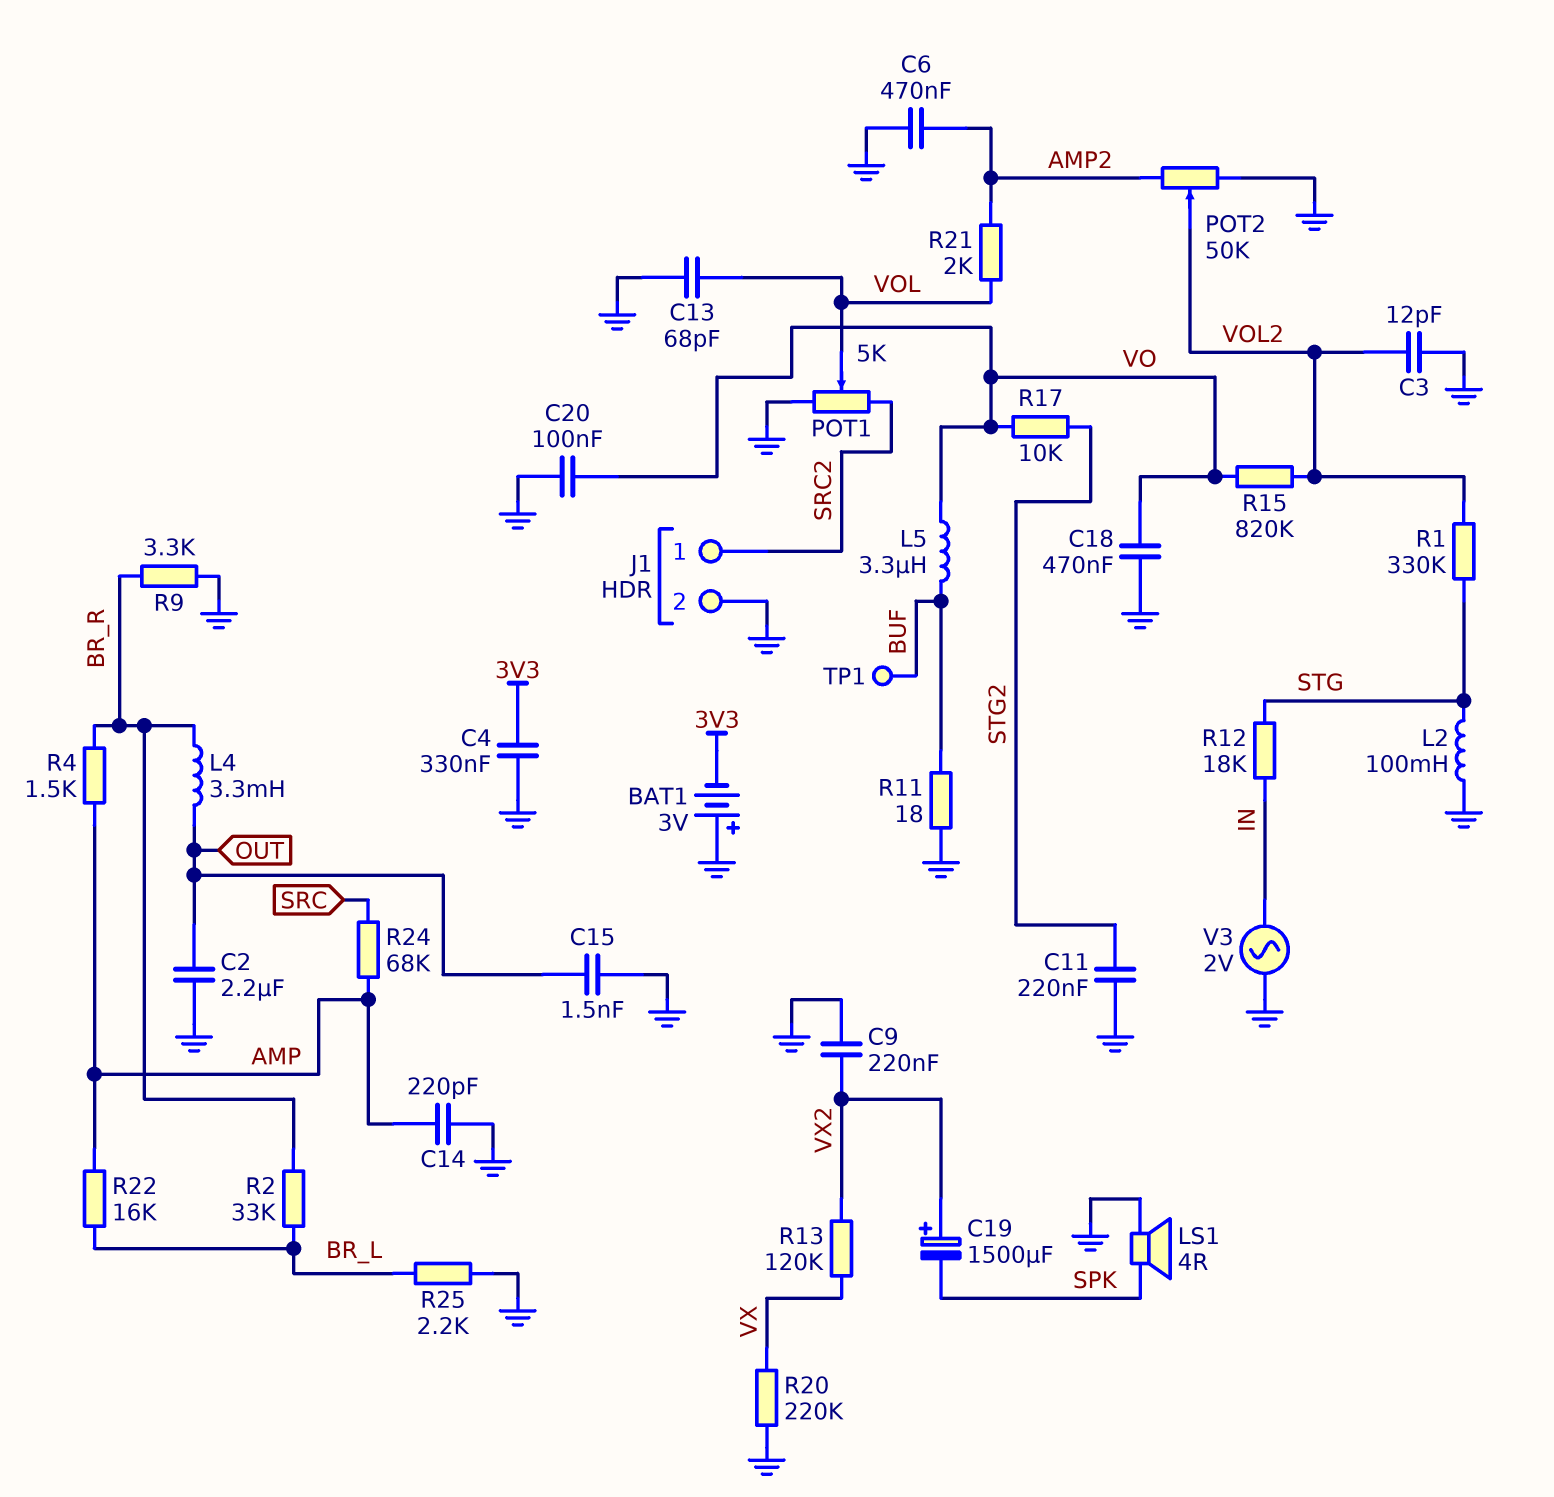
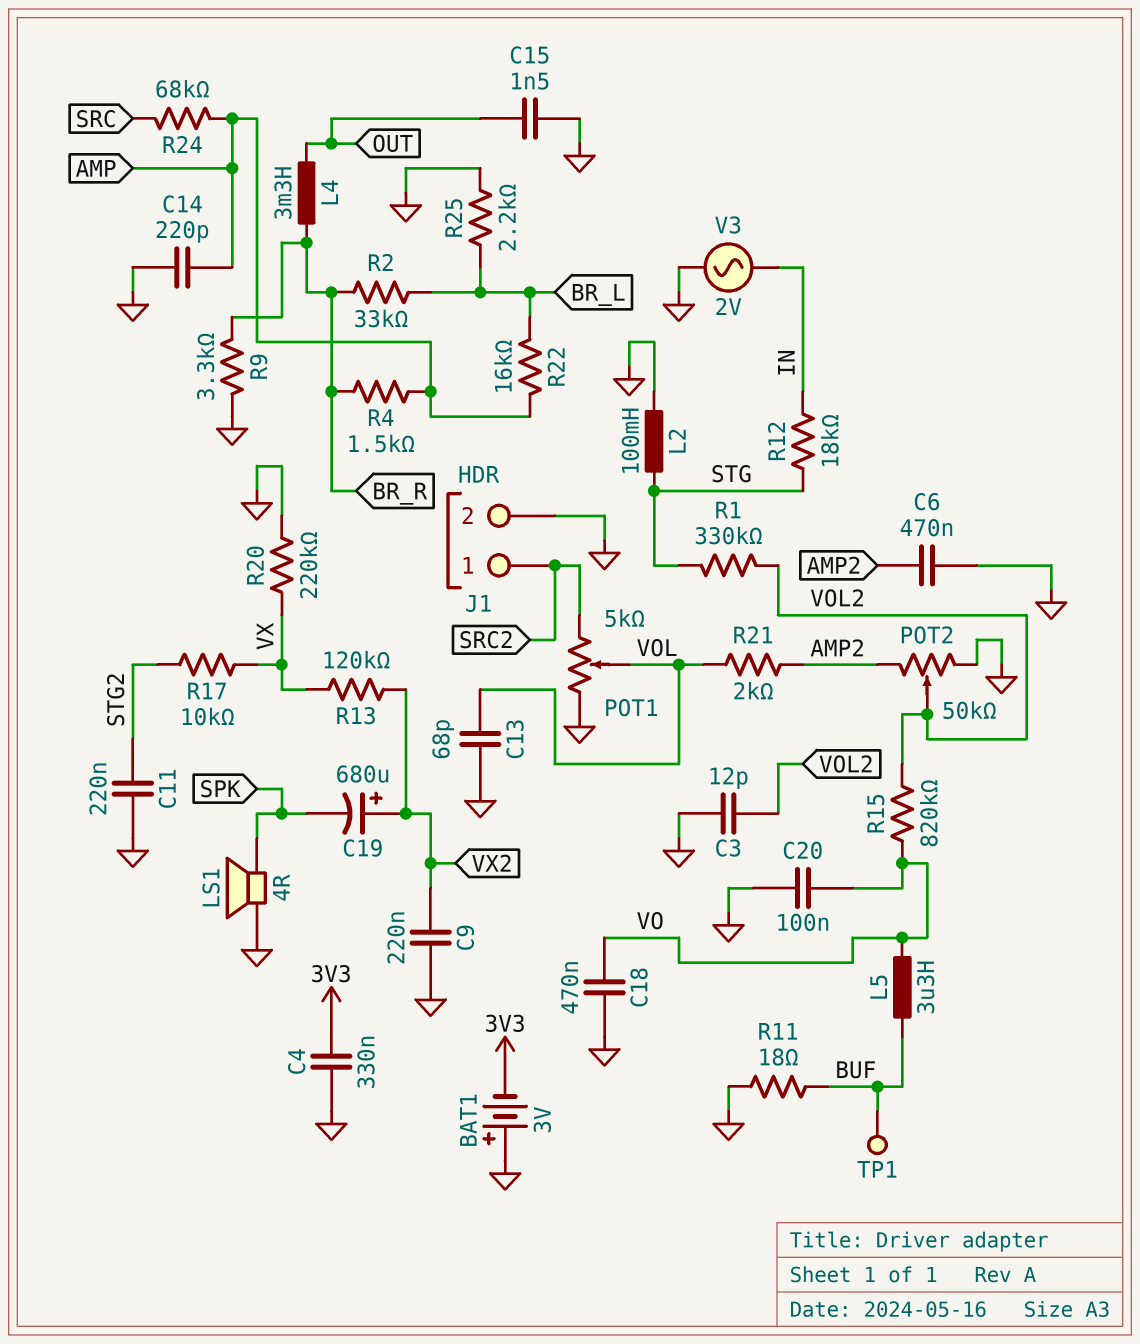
C2: 2.2uF (GND, OUT) -> none
C19: 1500uF (plus VX2, minus SPK) -> 680uF (plus VX2, minus SPK)
R17: 10k (STG2, VO) -> 10k (STG2, VX)

